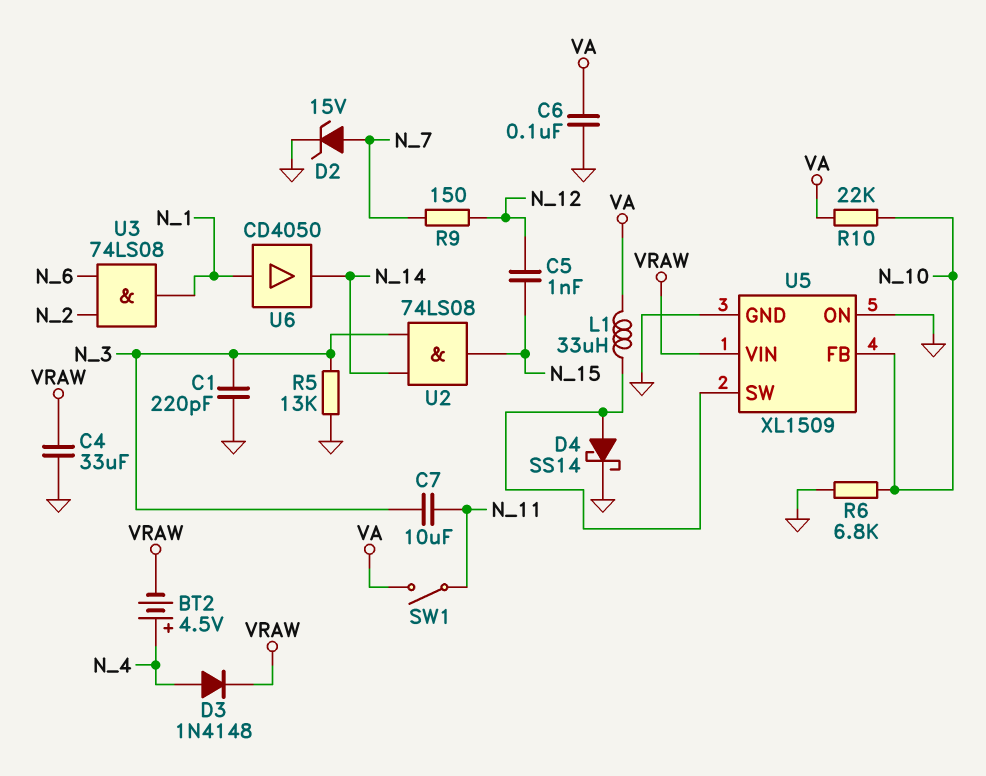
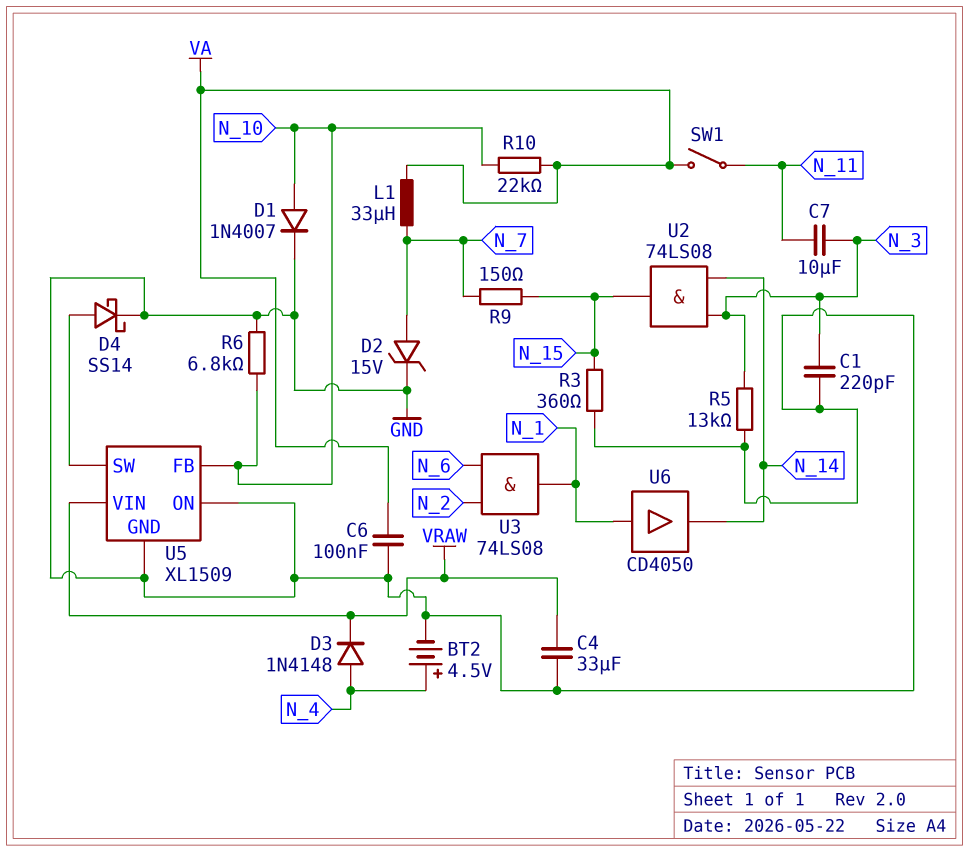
BT2: 4.5V (plus N_4, minus VRAW) -> 4.5V (plus N_4, minus GND)
C5: 1nF (N_12, N_15) -> none
D1: none -> diode 1N4007 (A N_10, K GND)
L1: 33uH (U5/SW, VA) -> 33uH (N_7, VA)
R3: none -> 360 (GND, N_15)
R9: 150 (N_7, N_12) -> 150 (N_7, N_15)

